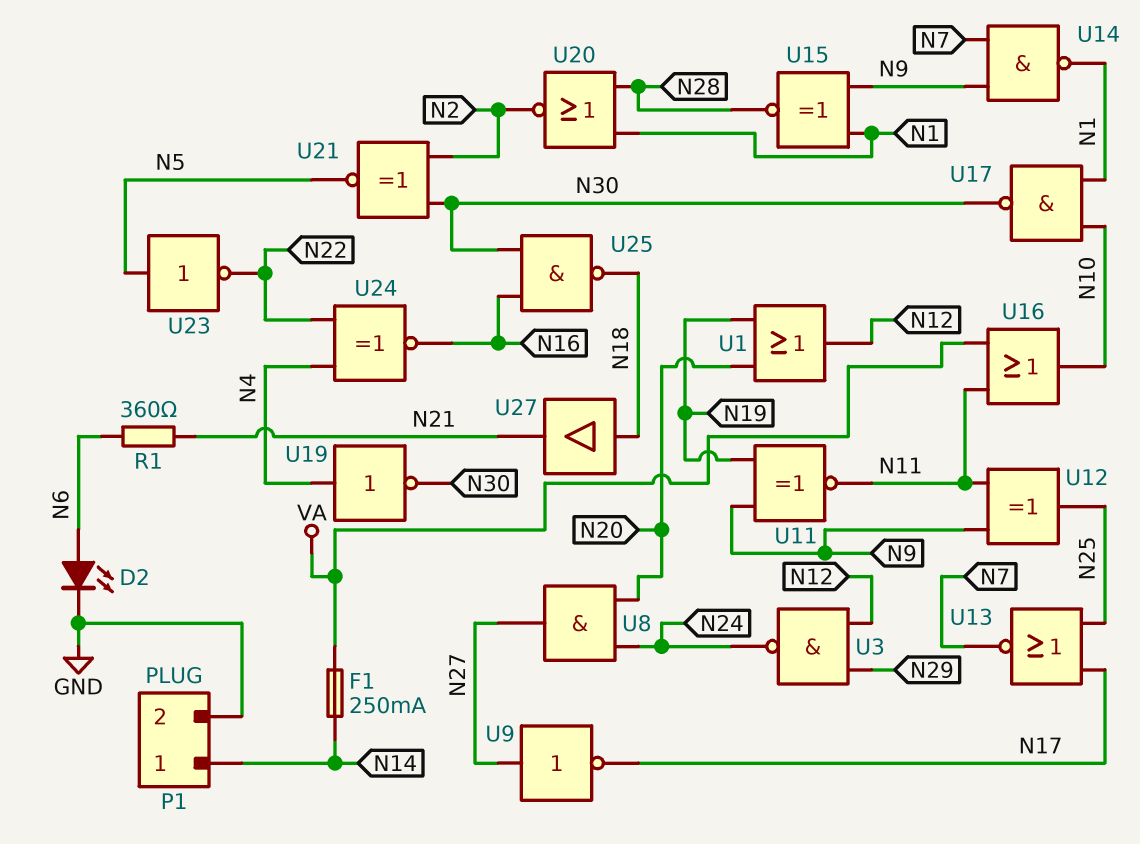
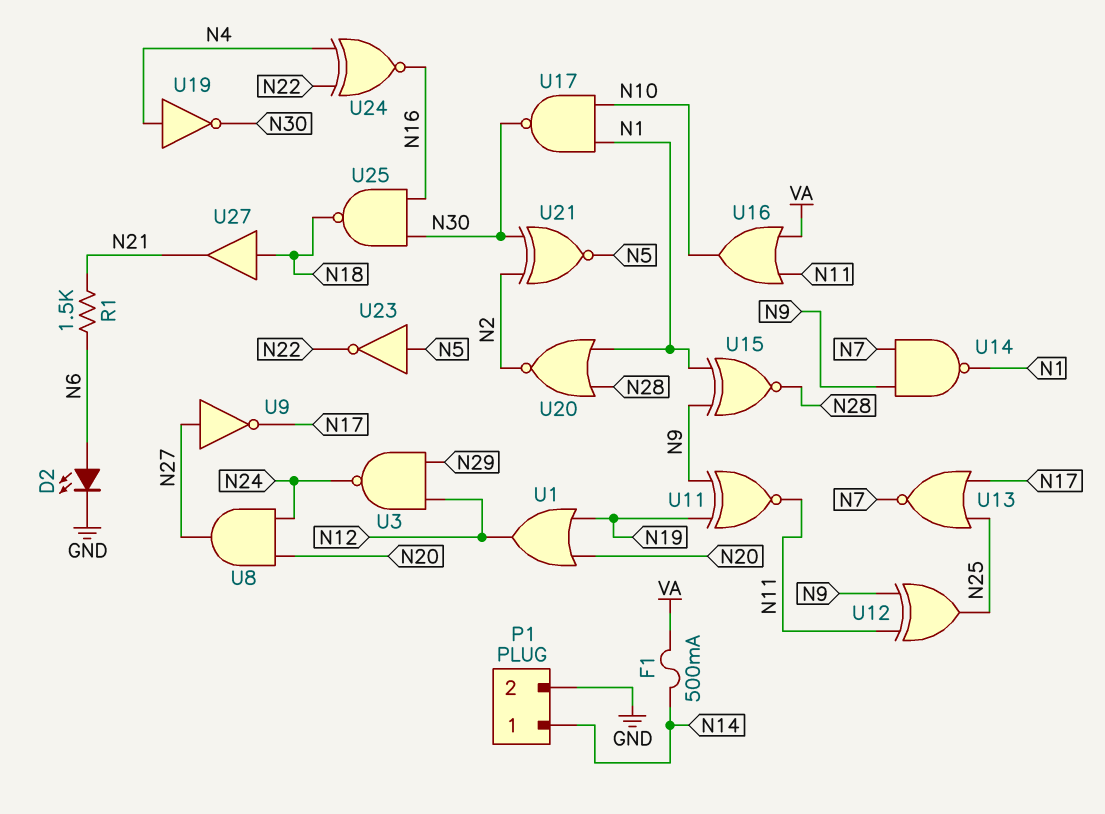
F1: 250mA (N14, VA) -> 500mA (N14, VA)
R1: 360 (N6, N21) -> 1.5k (N6, N21)

